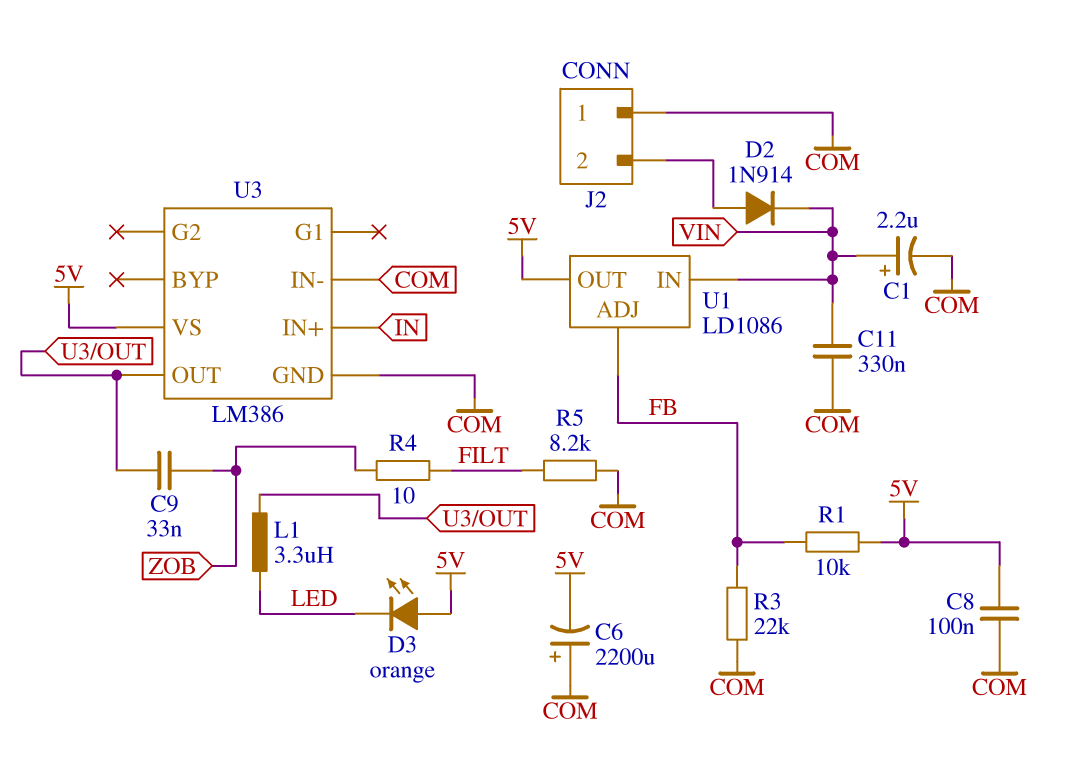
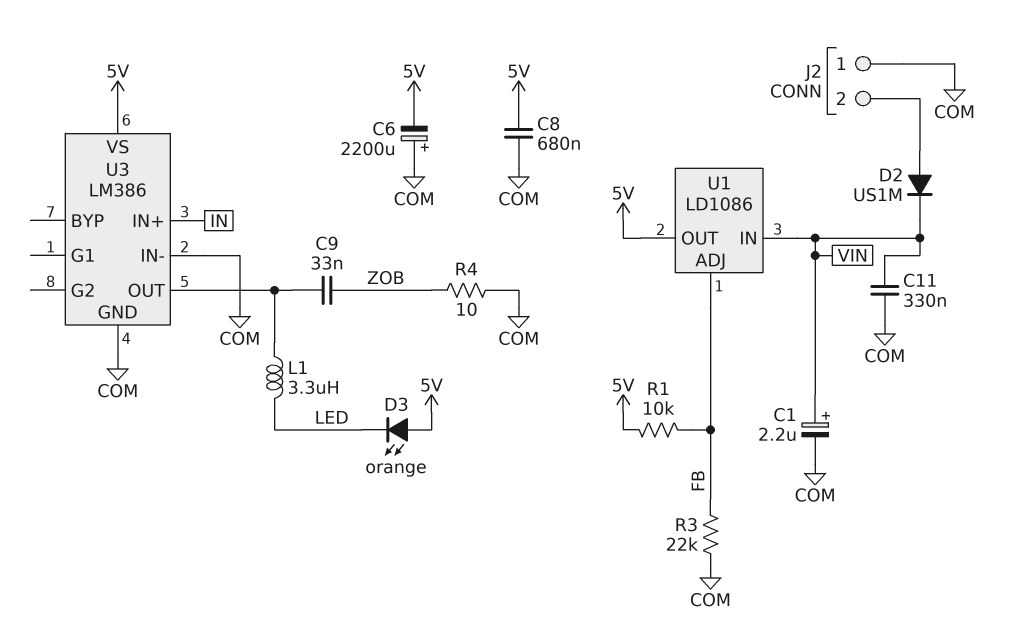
C8: 100nF (5V, COM) -> 680nF (5V, COM)
D2: diode 1N914 (A J2/2, K VIN) -> diode US1M (A J2/2, K VIN)
R4: 10 (FILT, ZOB) -> 10 (COM, ZOB)
R5: 8.2k (COM, FILT) -> none

